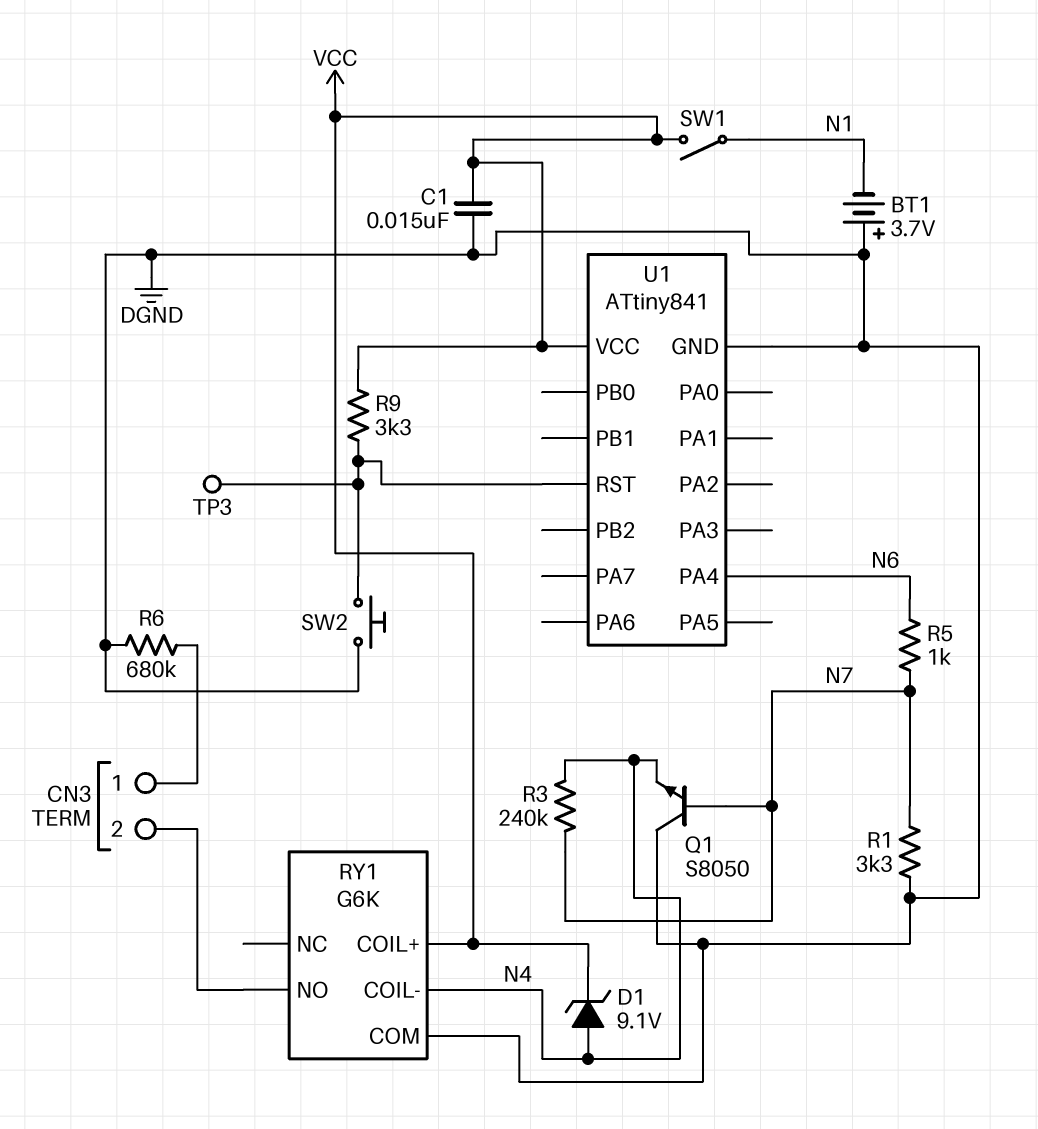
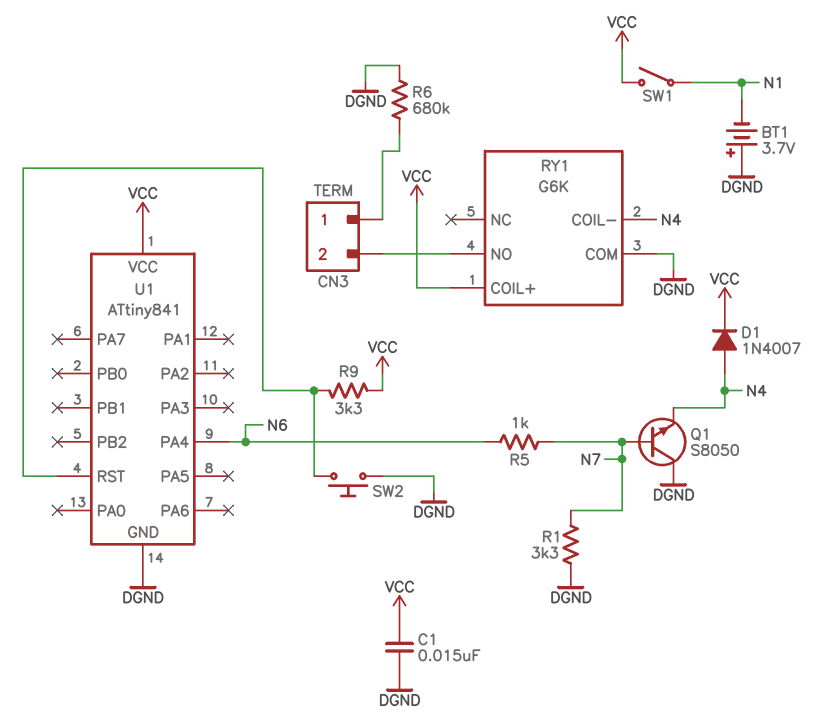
D1: zener 9.1V (A N4, K VCC) -> diode 1N4007 (A N4, K VCC)
R3: 240k (N4, N7) -> none
TP3: test point (U1/RST) -> none

